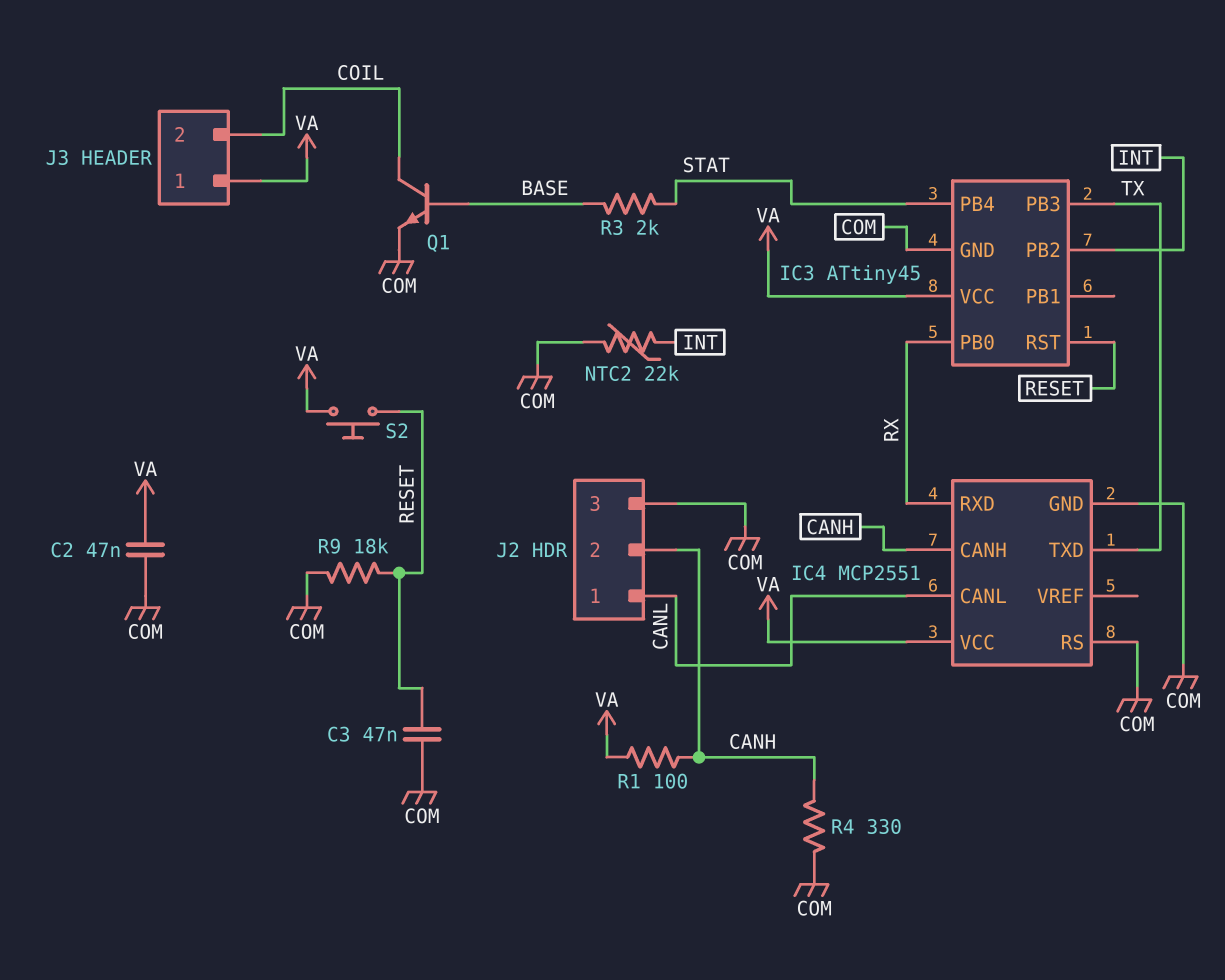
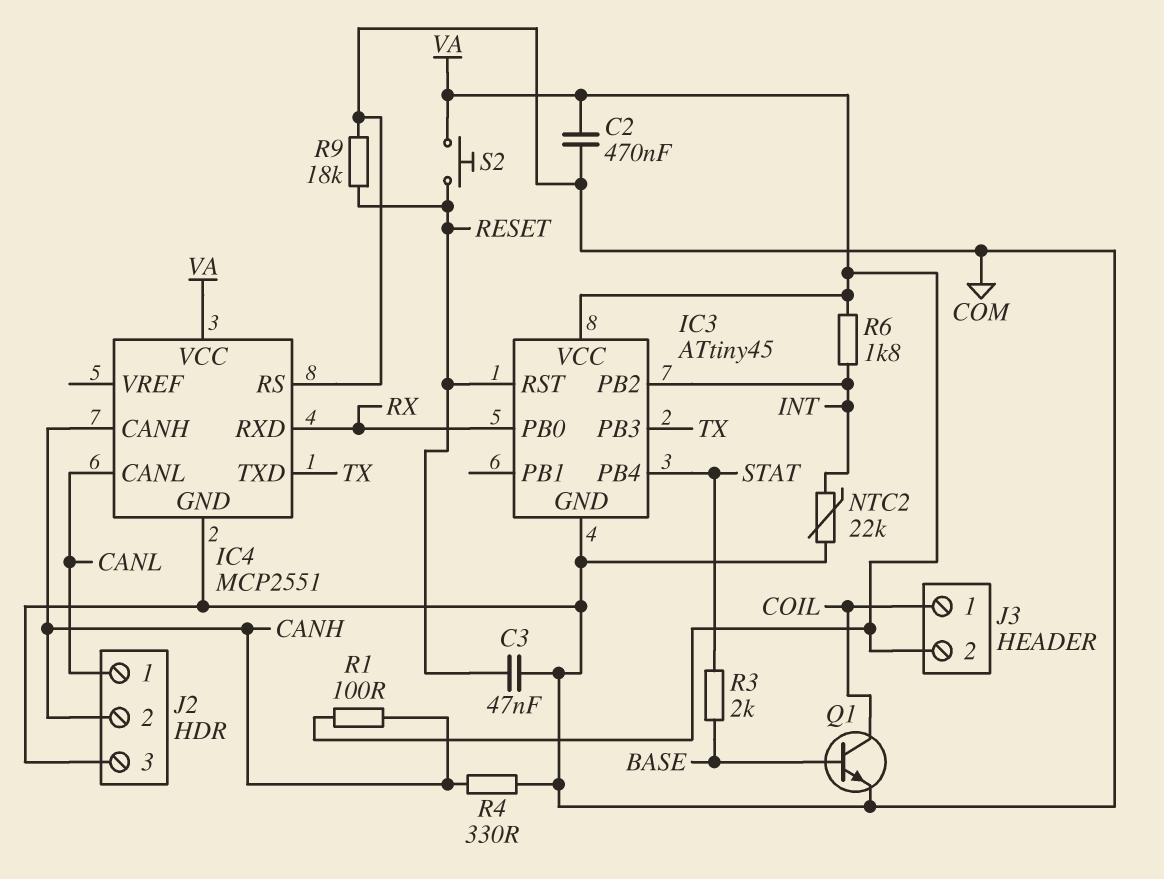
C2: 47nF (COM, VA) -> 470nF (COM, VA)
J3 pin 1: VA -> COIL
J3 pin 2: COIL -> VA
R6: none -> 1.8k (INT, VA)

